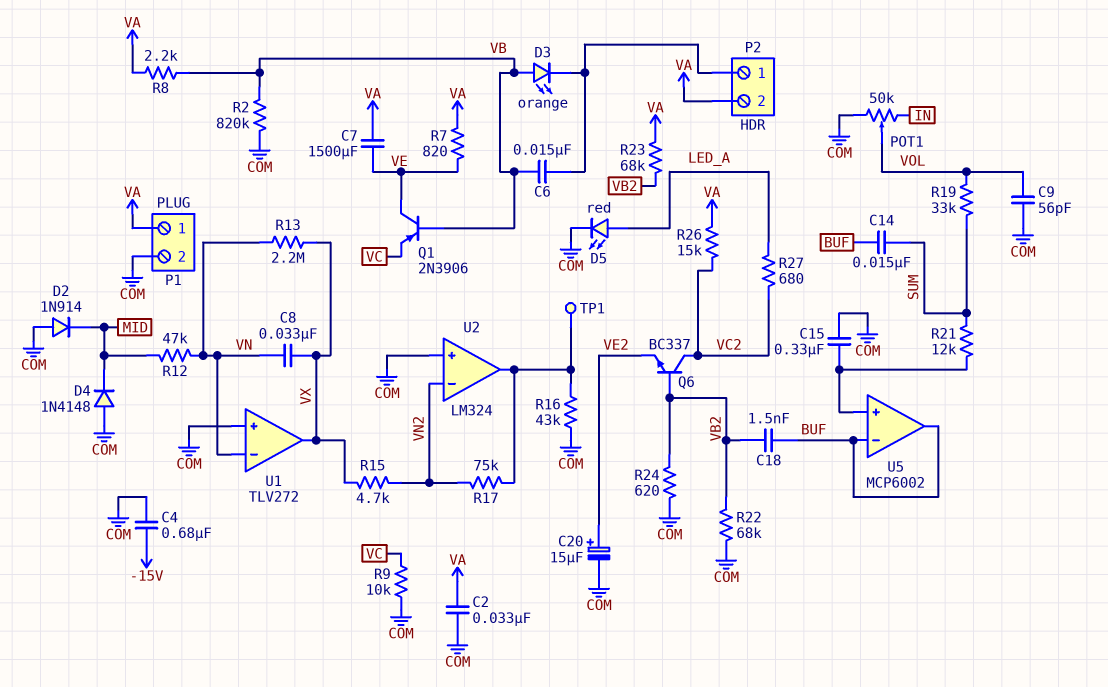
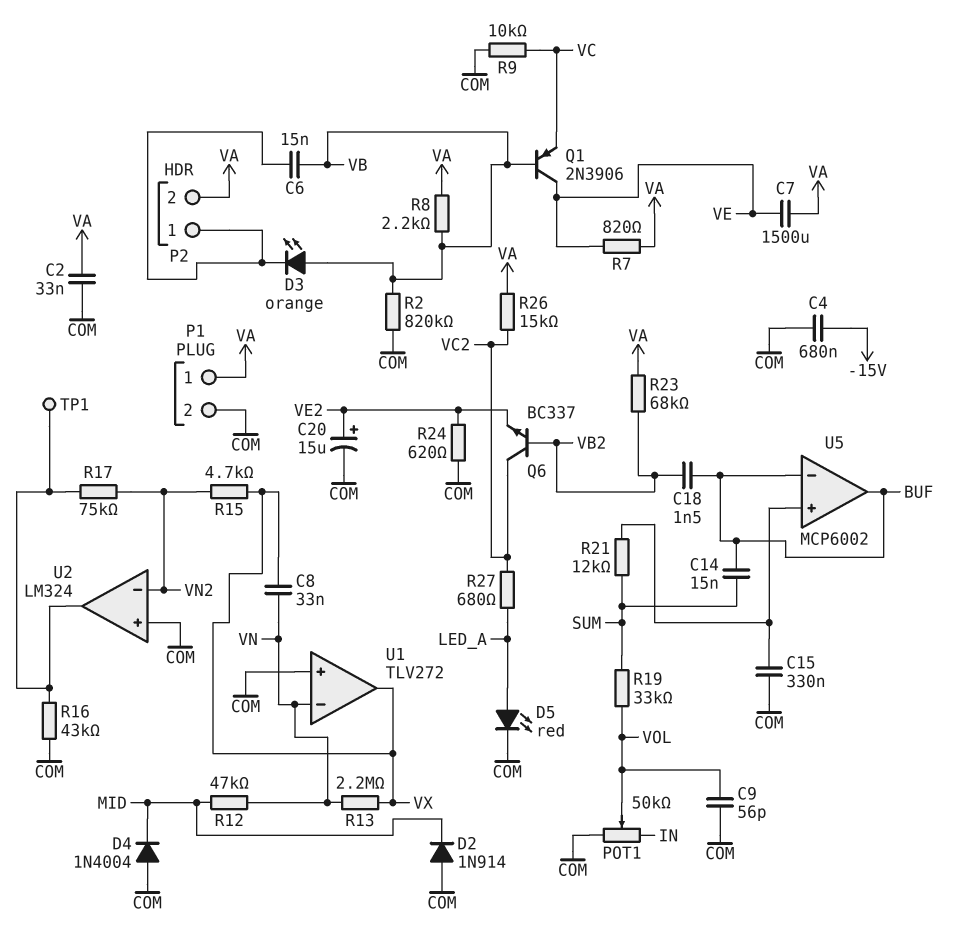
D4: diode 1N4148 (A COM, K MID) -> diode 1N4004 (A COM, K MID)
R22: 68k (COM, VB2) -> none
R24: 620 (COM, VB2) -> 620 (COM, VE2)

